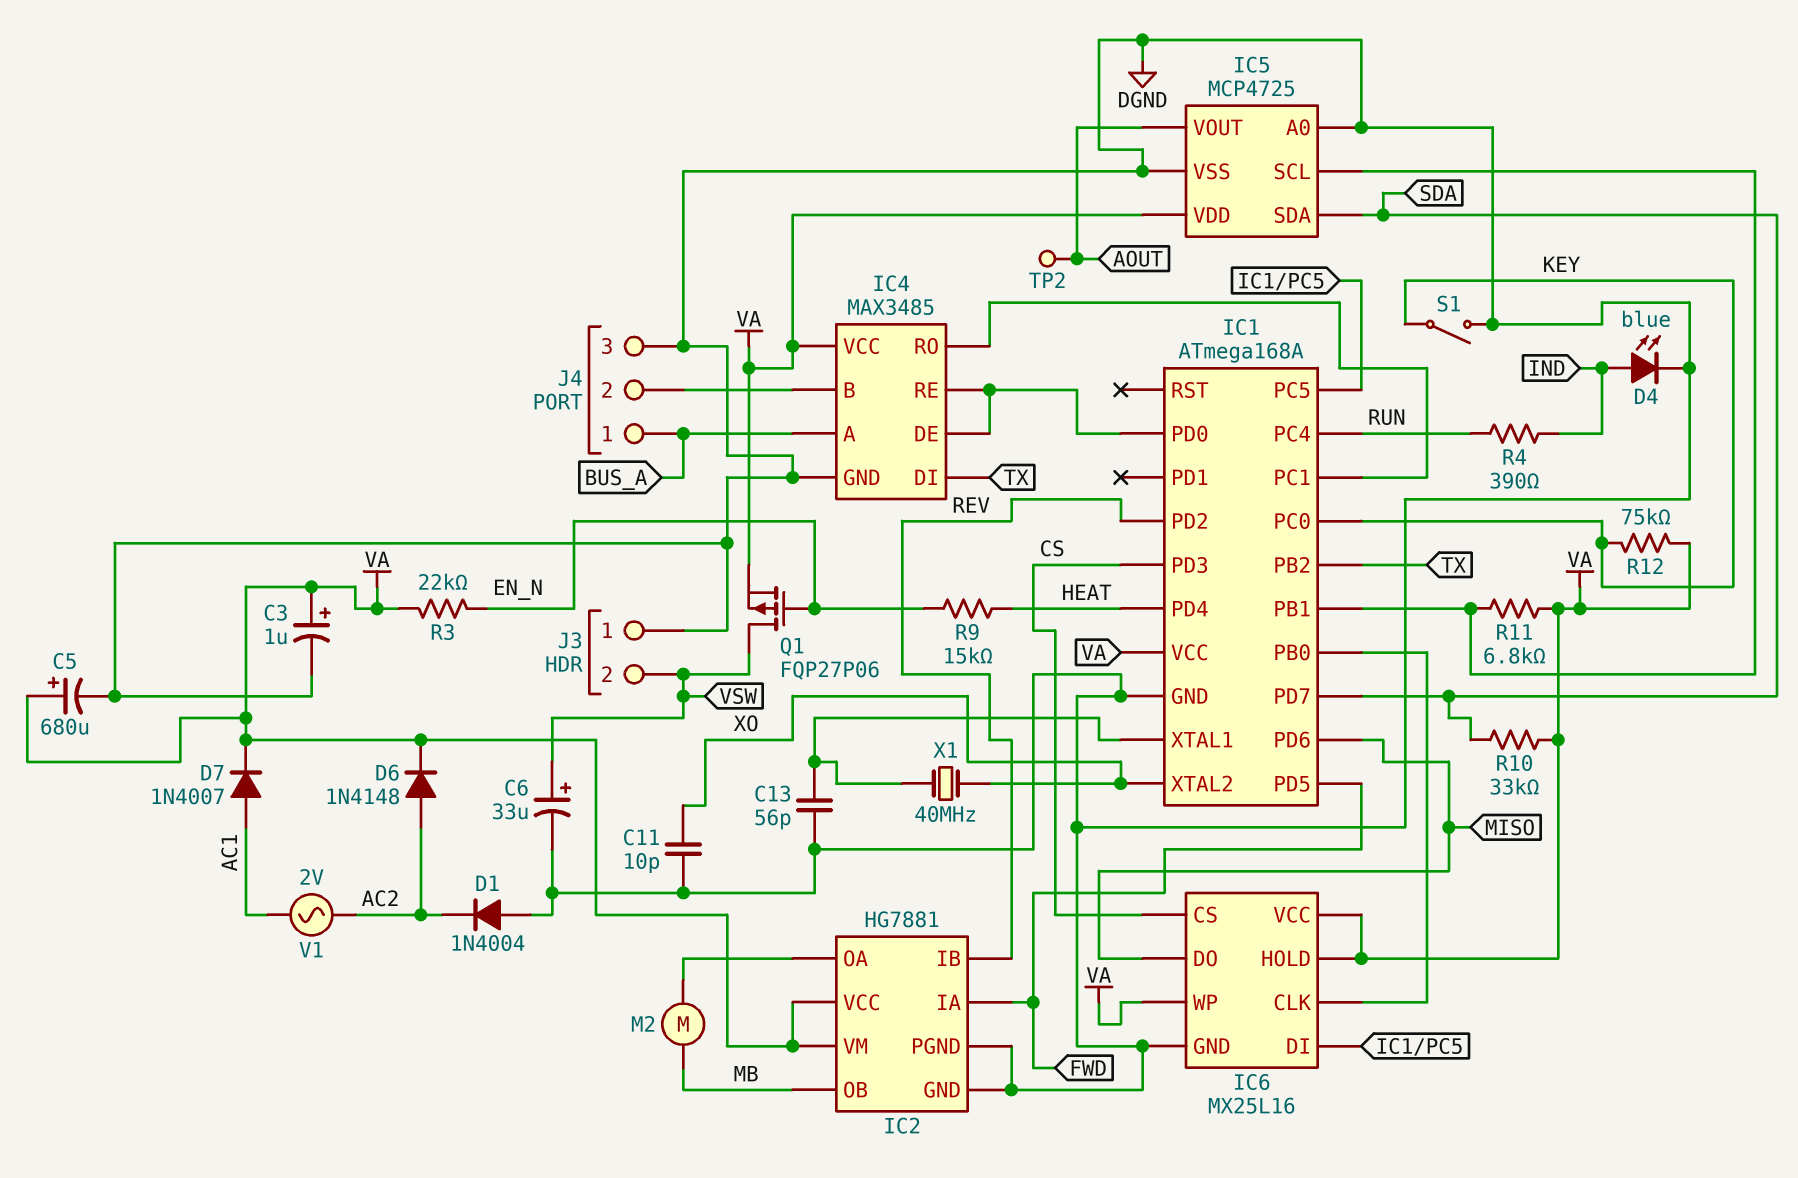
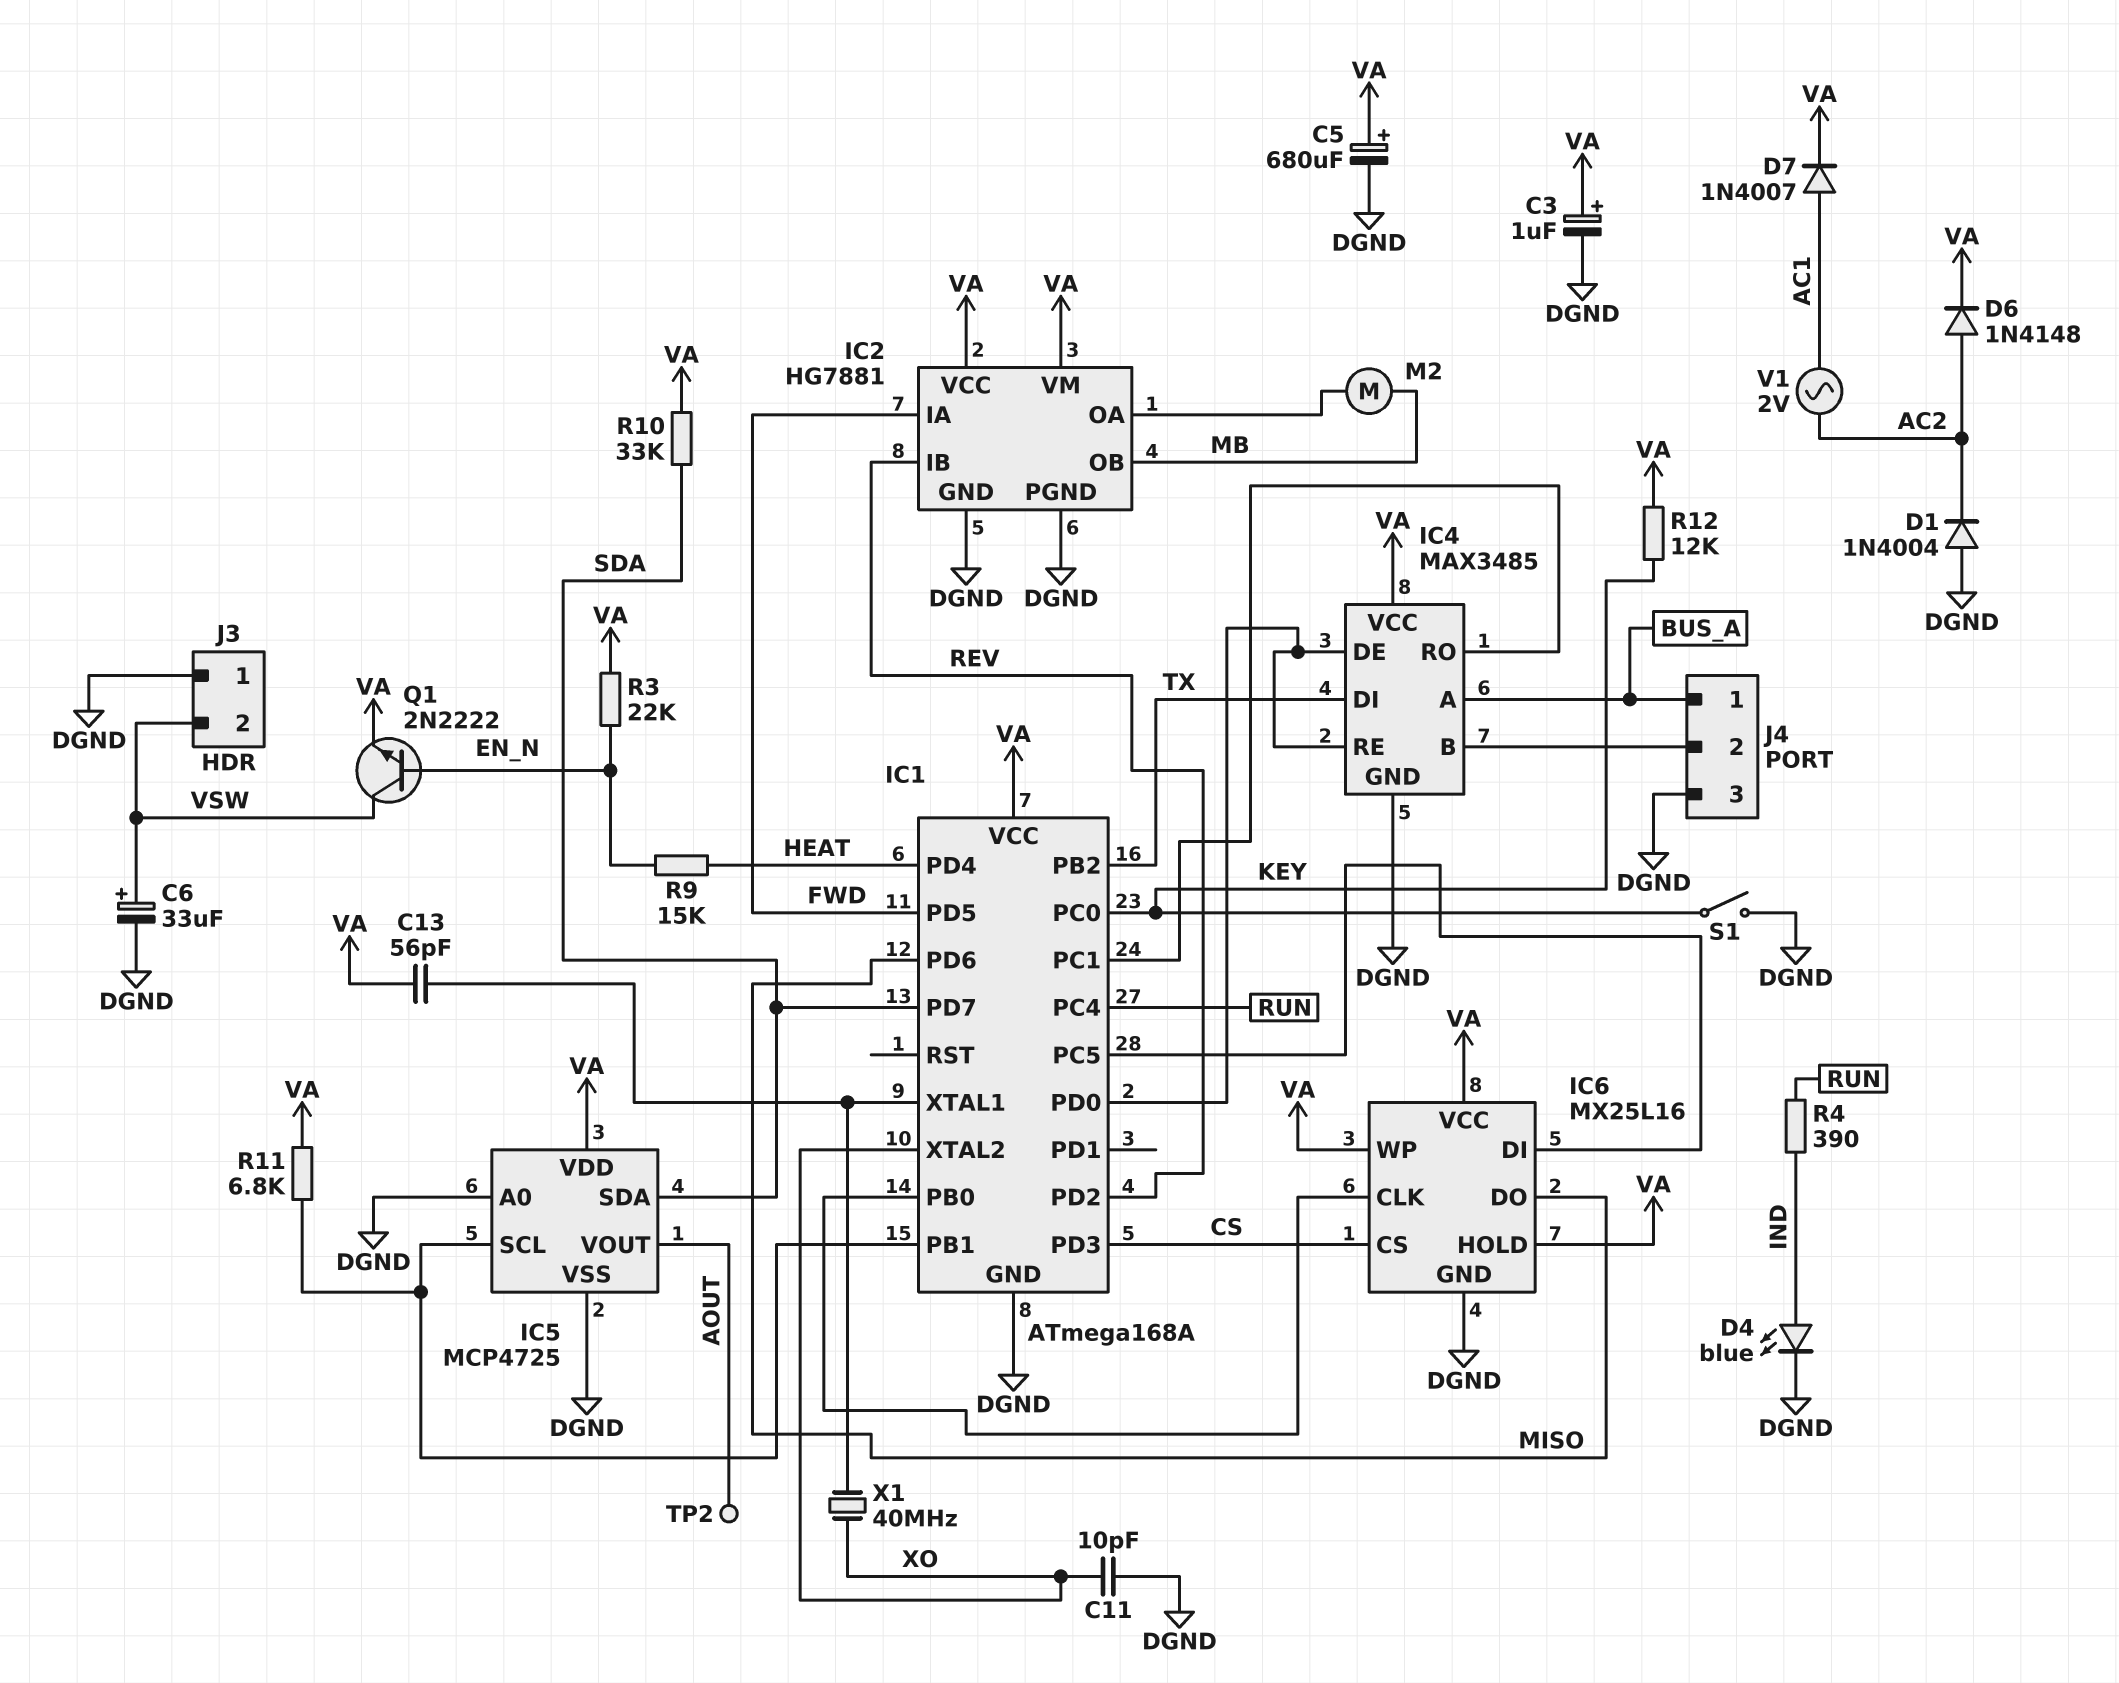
C13: 56pF (DGND, IC1/XTAL1) -> 56pF (IC1/XTAL1, VA)
Q1: PMOS FQP27P06 (G EN_N, D VSW, S VA) -> NPN 2N2222 (B EN_N, C VSW, E VA)
R12: 75k (KEY, VA) -> 12k (KEY, VA)

